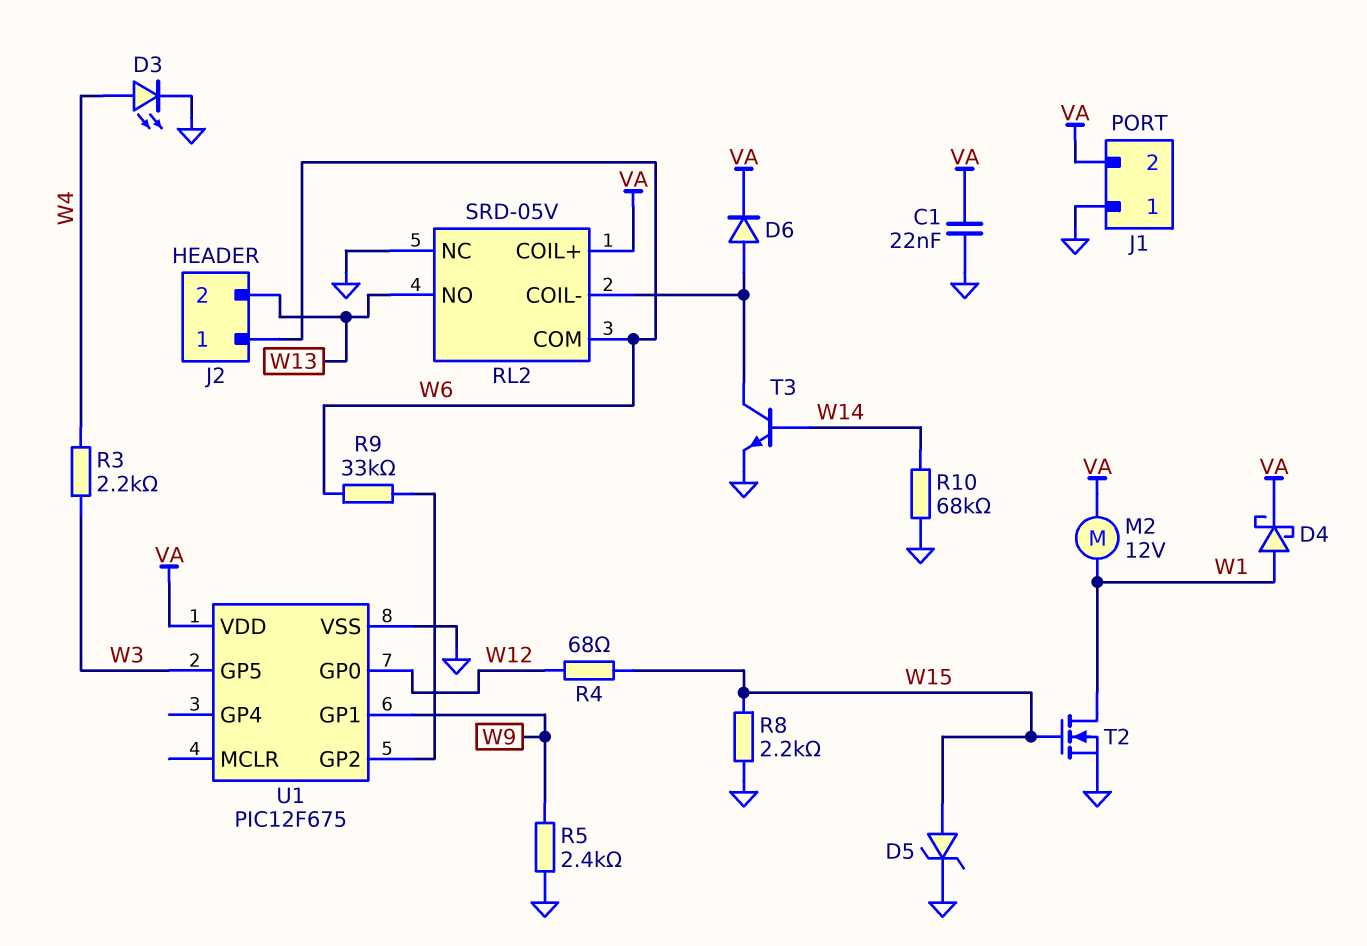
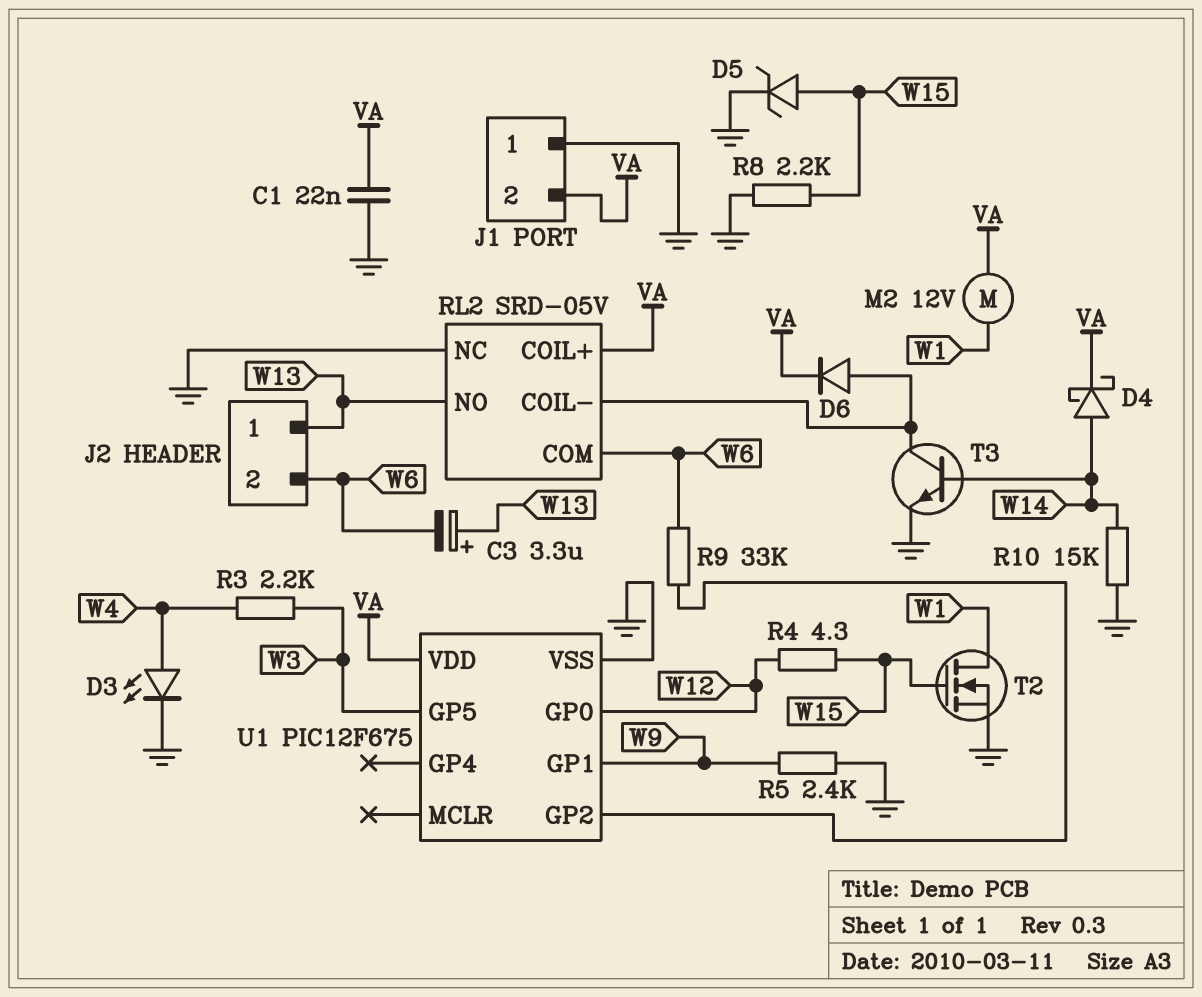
C3: none -> 3.3uF (plus W13, minus W6)
D4: schottky (A W1, K VA) -> schottky (A W14, K VA)
J2 pin 1: W6 -> W13
J2 pin 2: W13 -> W6
R4: 68 (W12, W15) -> 4.3 (W12, W15)
R10: 68k (GND, W14) -> 15k (GND, W14)

